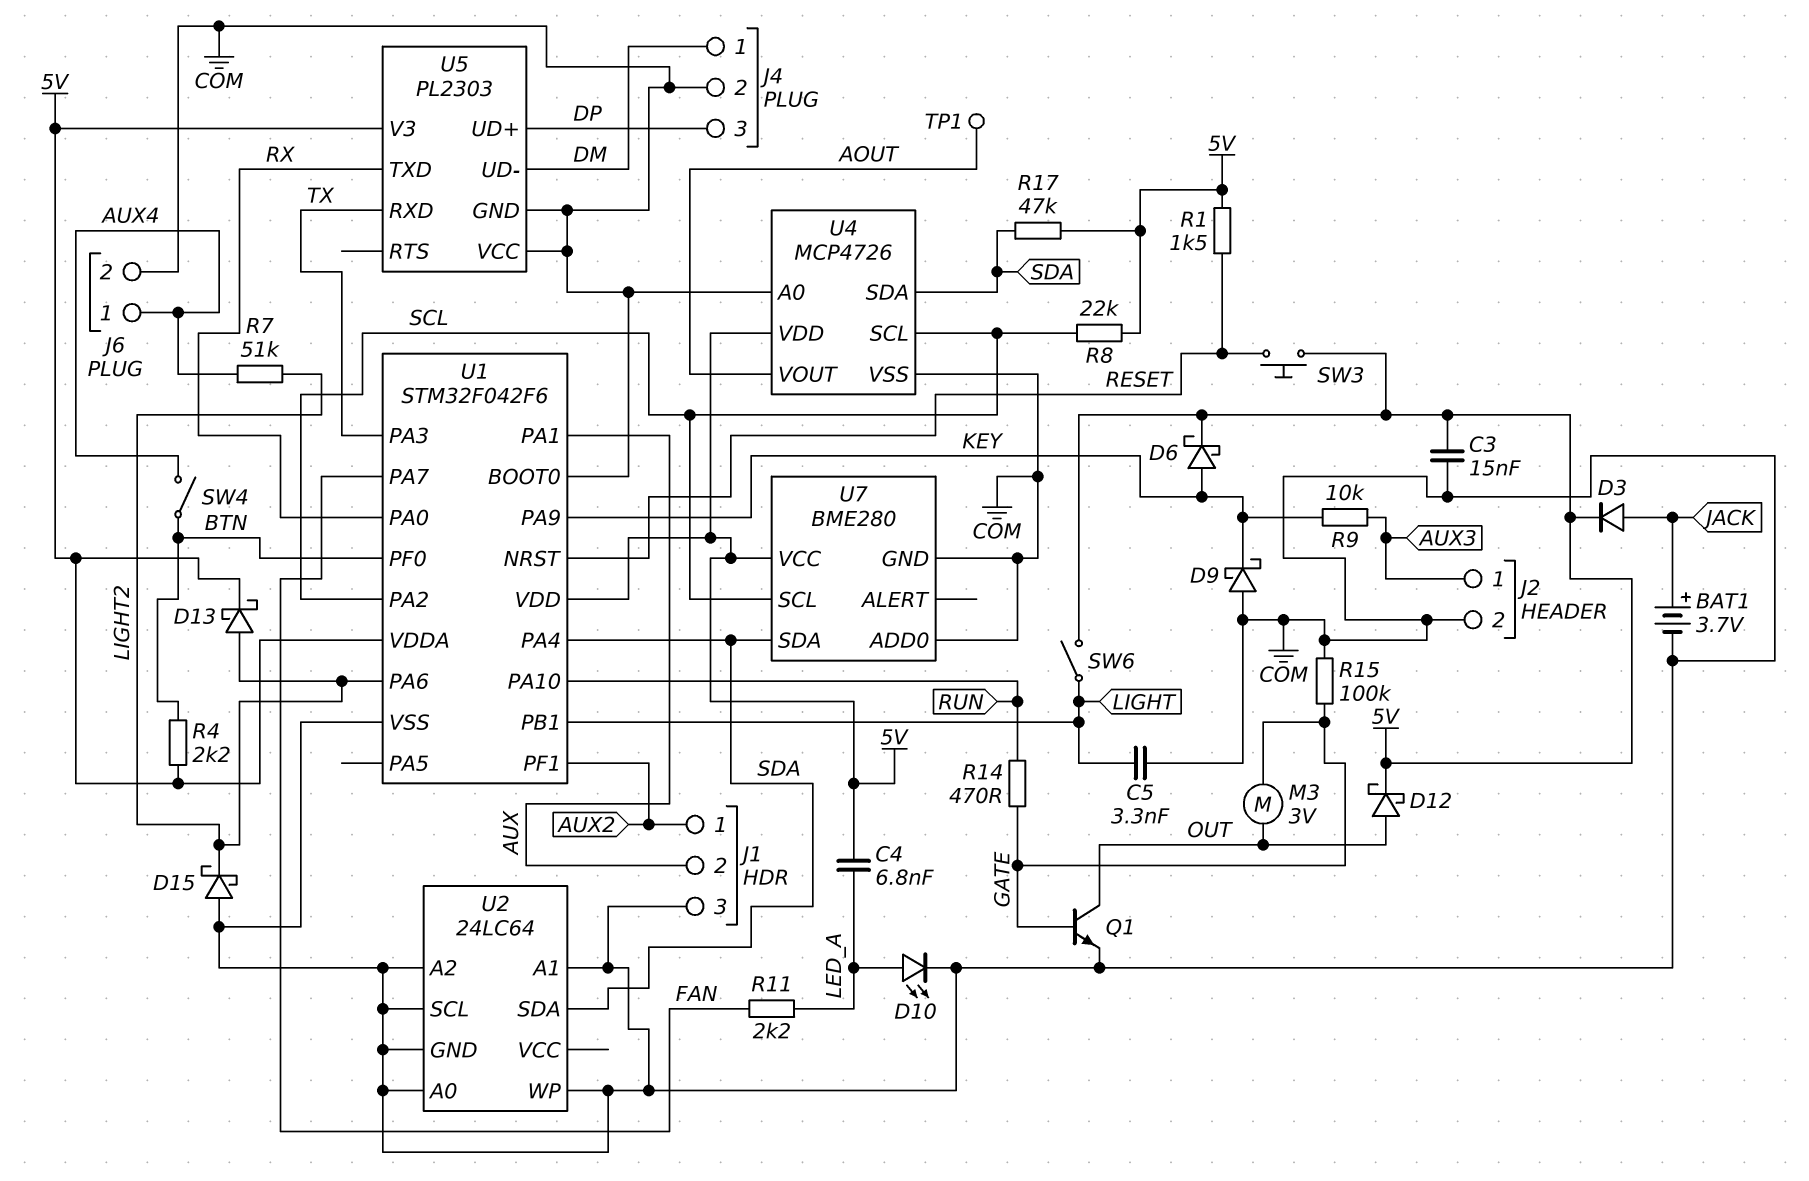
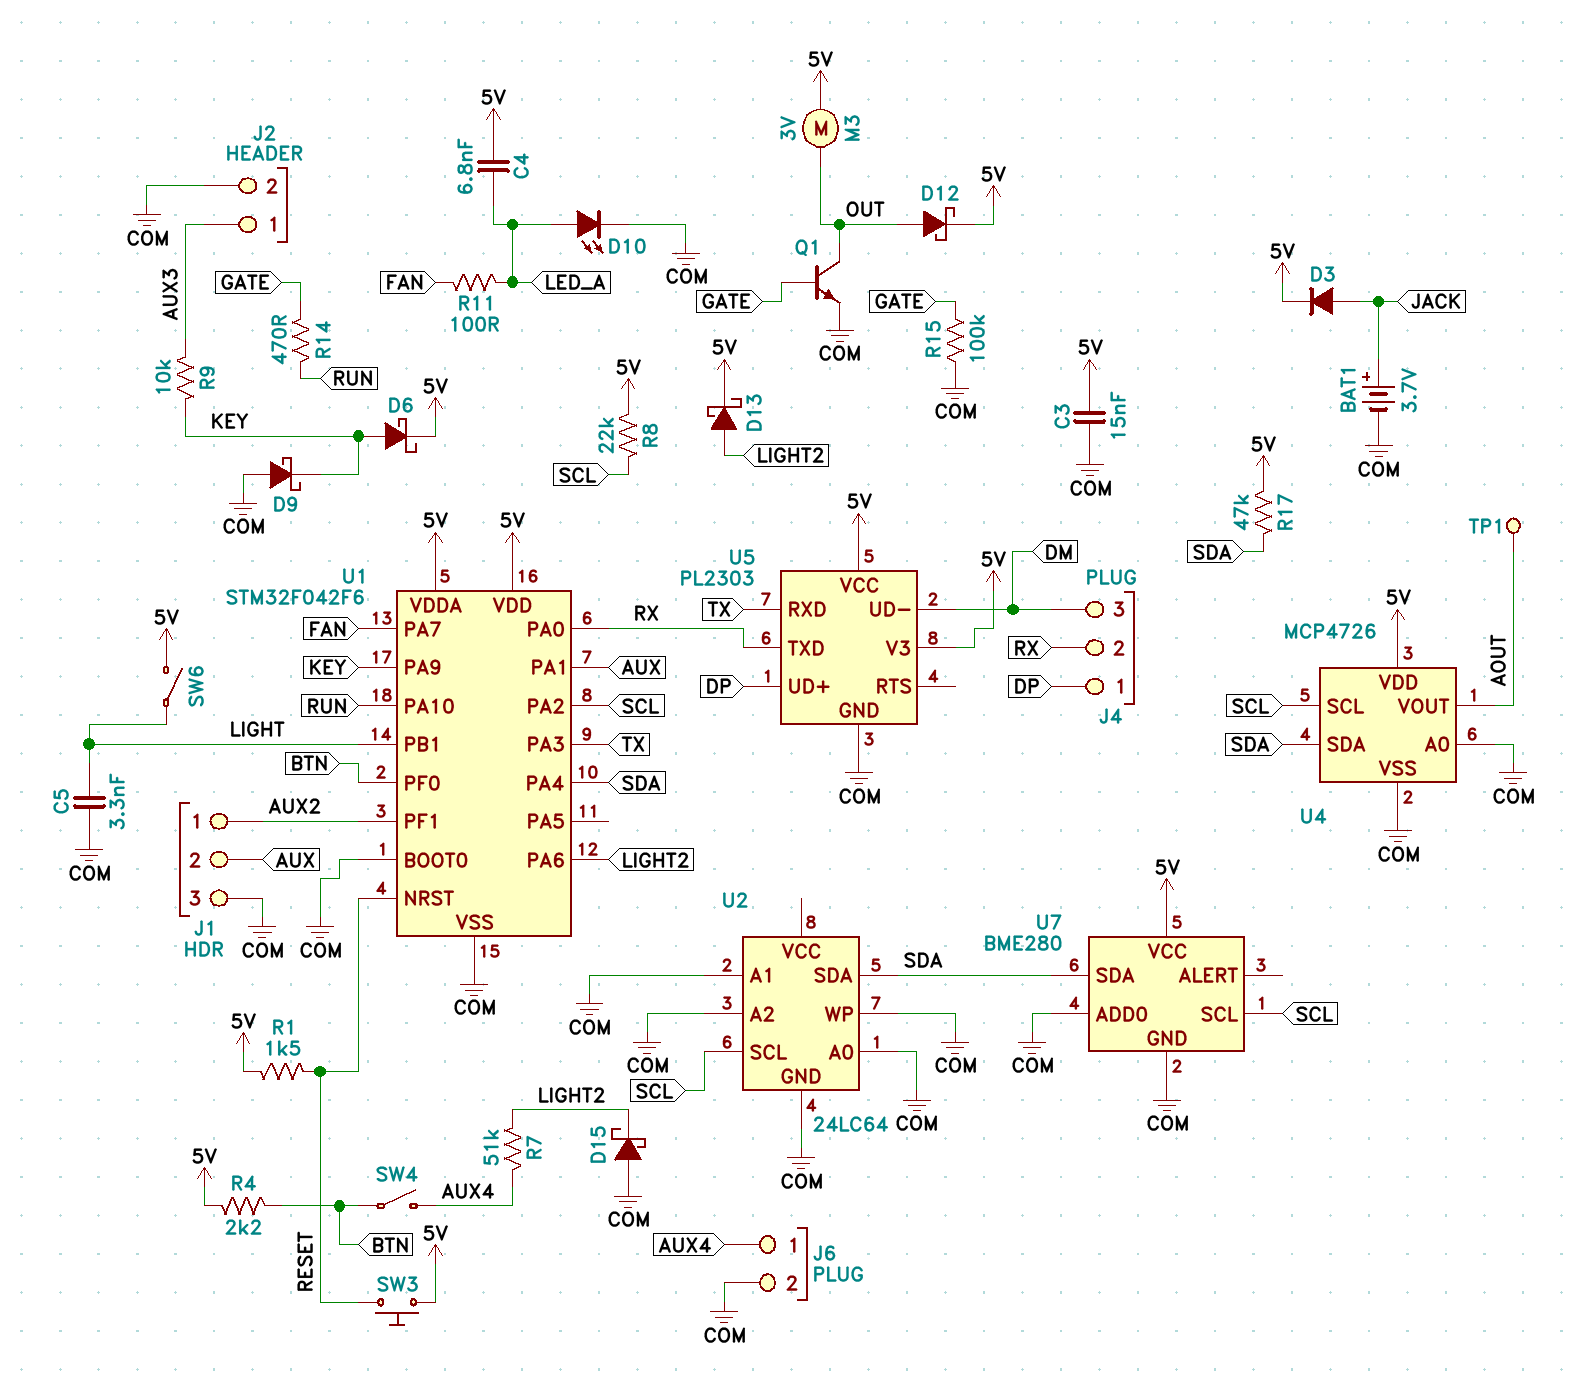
J4 pin 1: DM -> DP
J4 pin 2: COM -> RX
J4 pin 3: DP -> DM
M3: motor 3V (GATE, OUT) -> motor 3V (5V, OUT)
R11: 2.2k (FAN, LED_A) -> 100 (FAN, LED_A)
U2 pin SCL: COM -> SCL
U5 pin VCC: COM -> 5V

